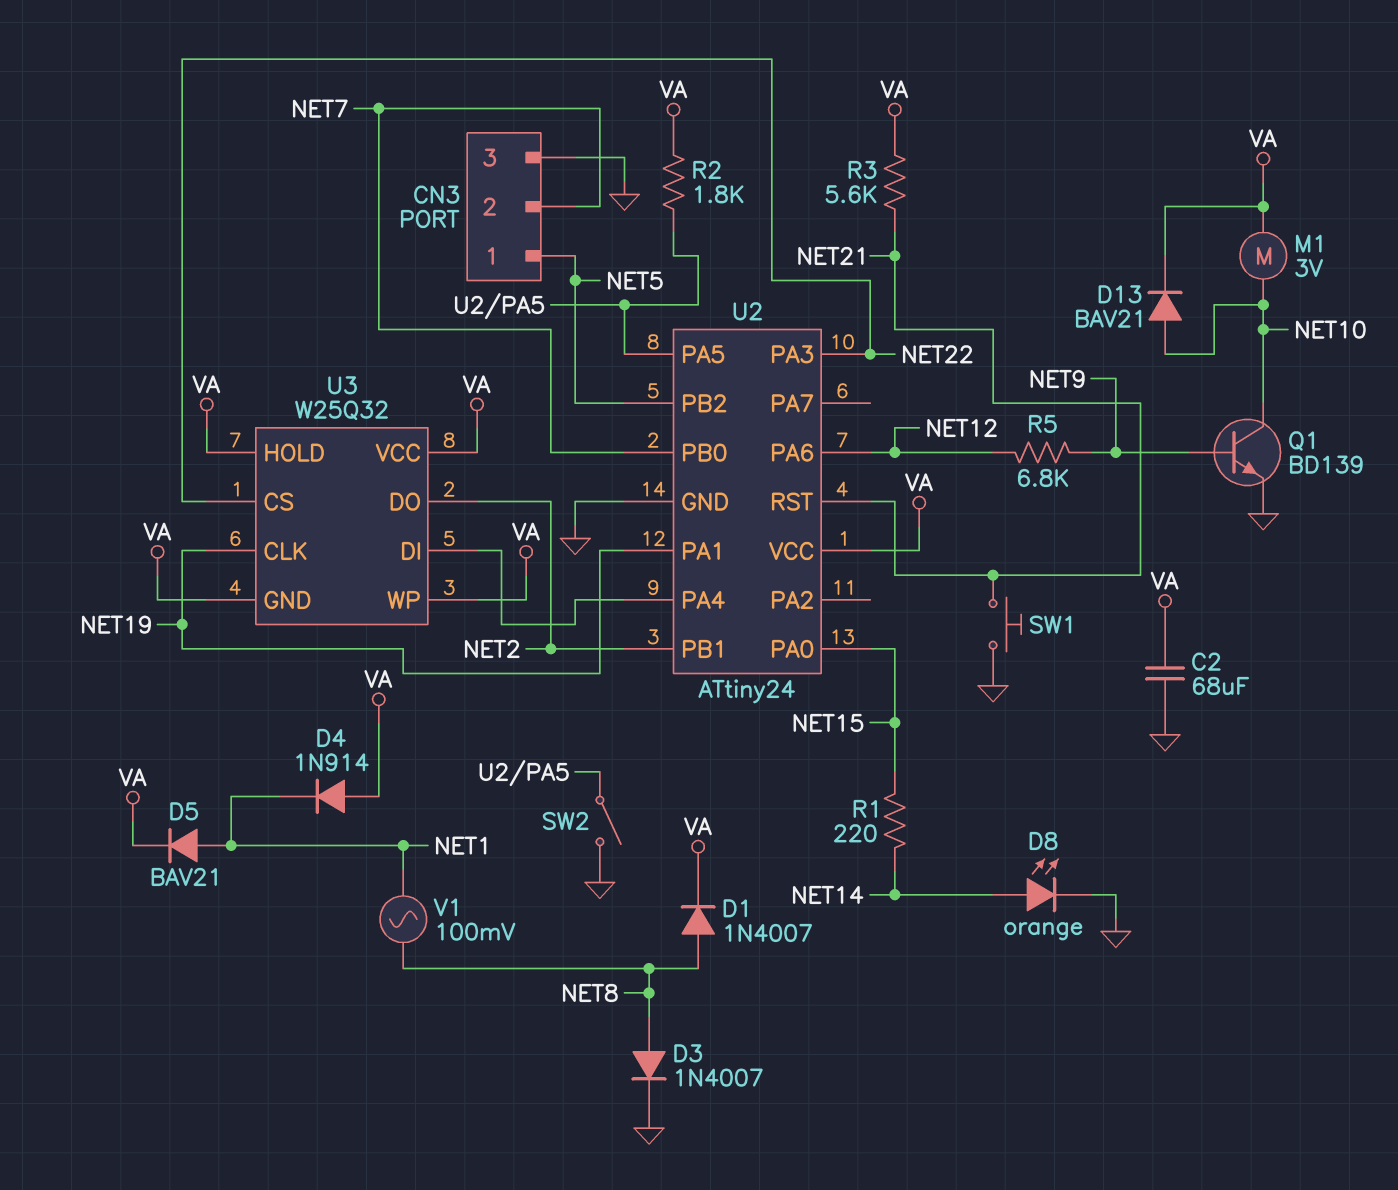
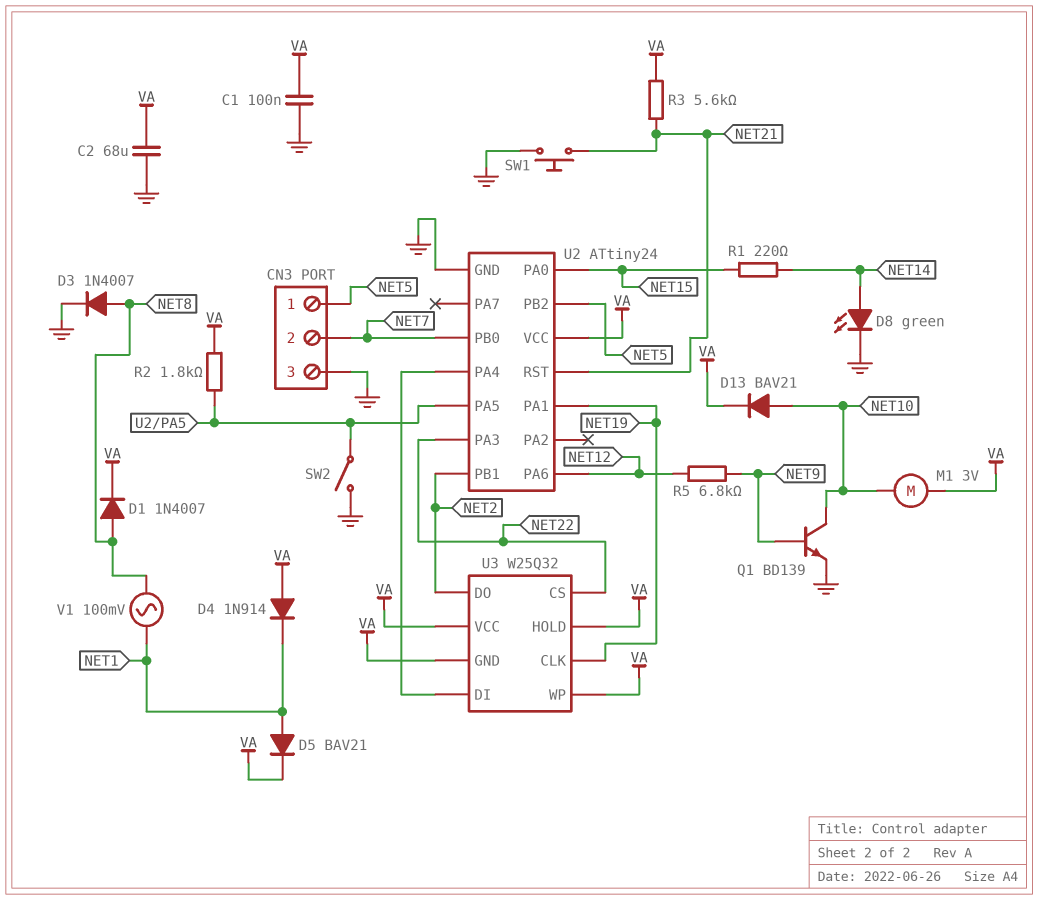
C1: none -> 100nF (GND, VA)
D8: LED orange (A NET14, K GND) -> LED green (A NET14, K GND)

